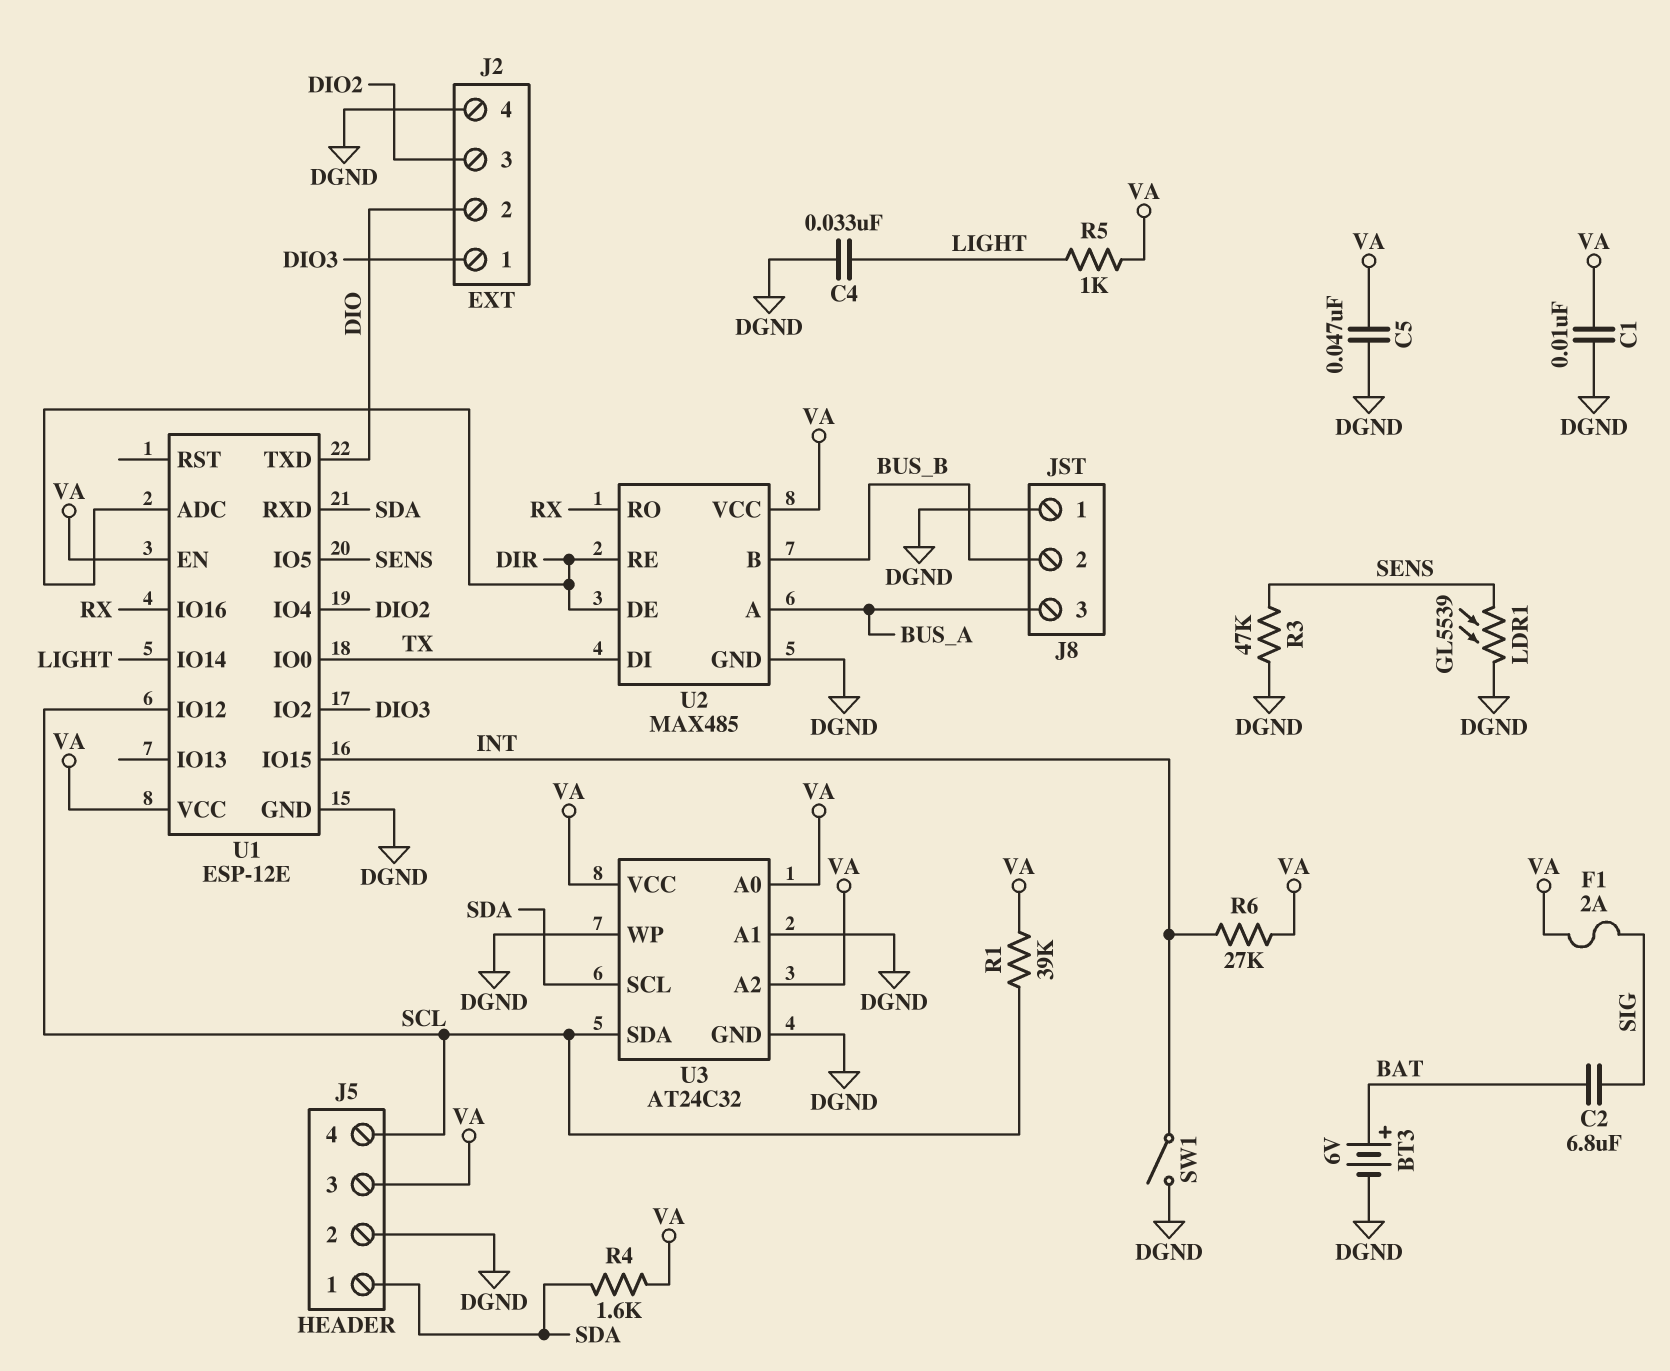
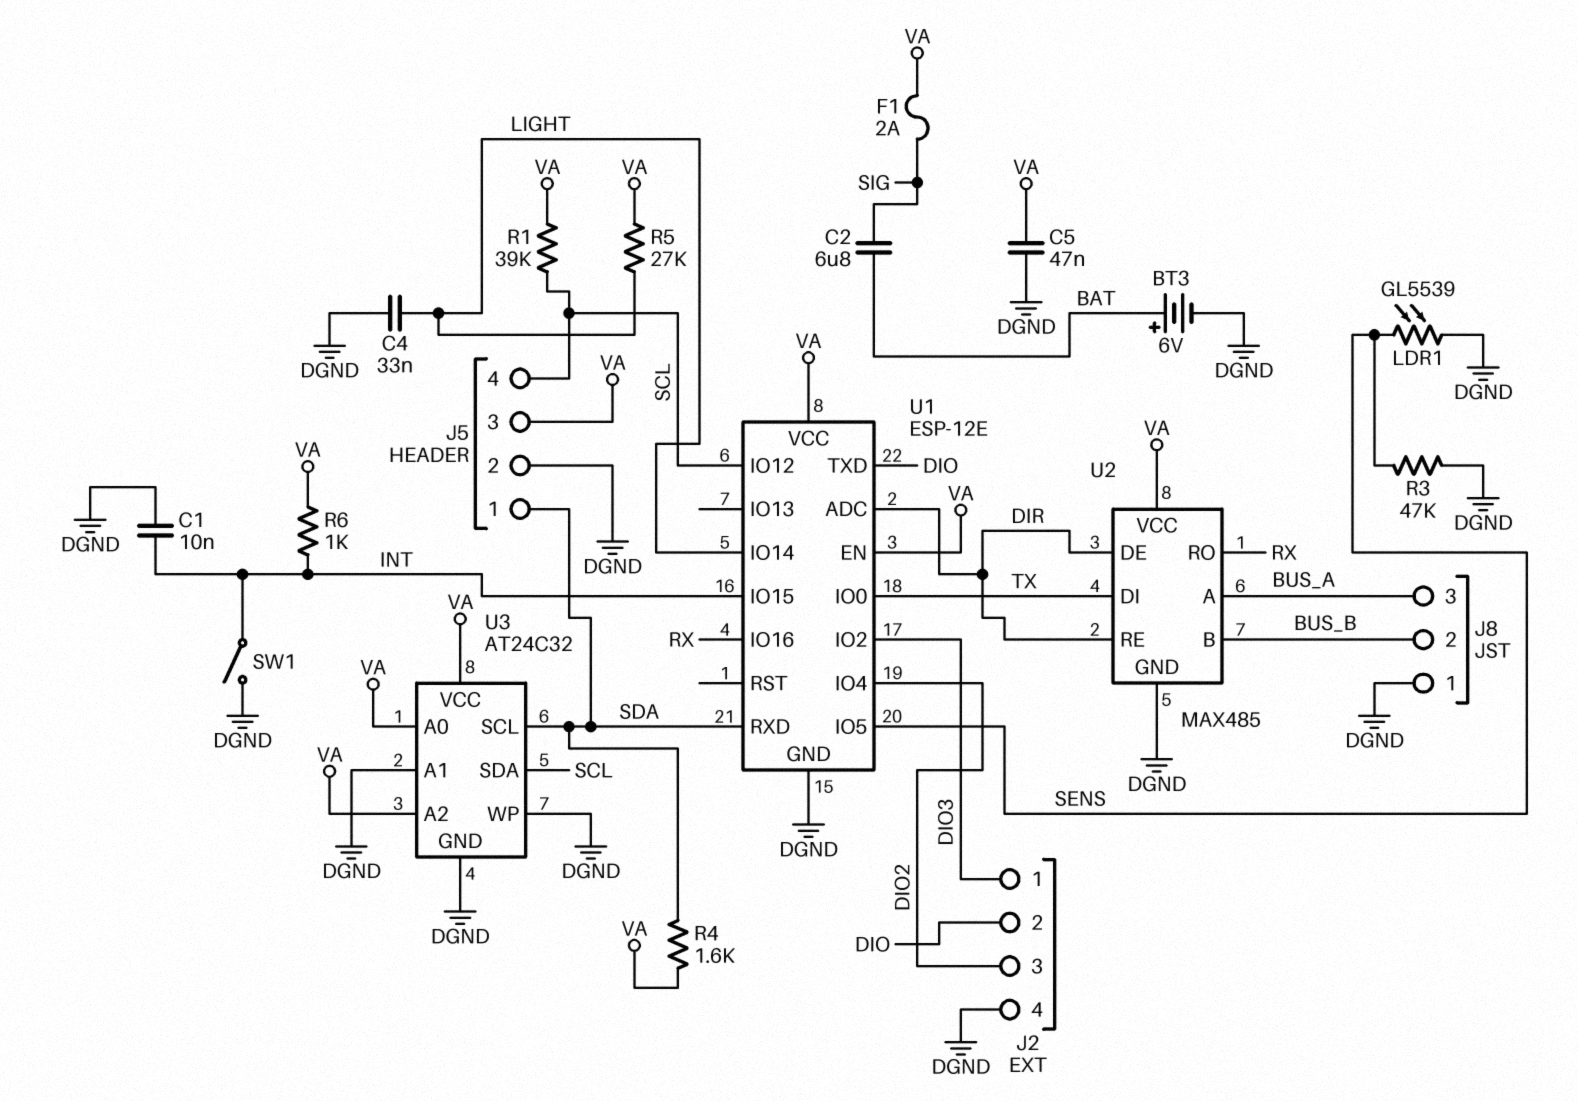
C1: 10nF (DGND, VA) -> 10nF (DGND, INT)
R5: 1k (LIGHT, VA) -> 27k (LIGHT, VA)
R6: 27k (INT, VA) -> 1k (INT, VA)

